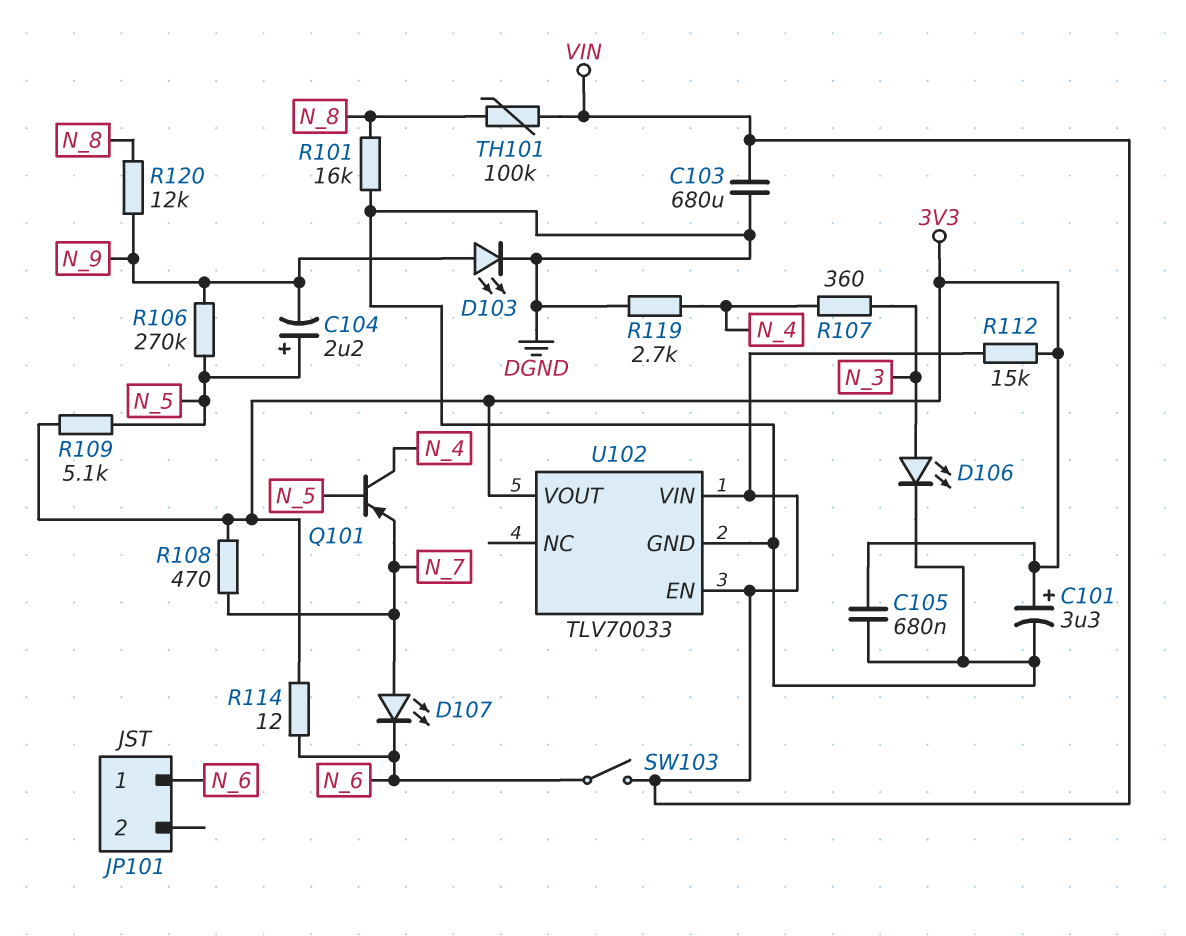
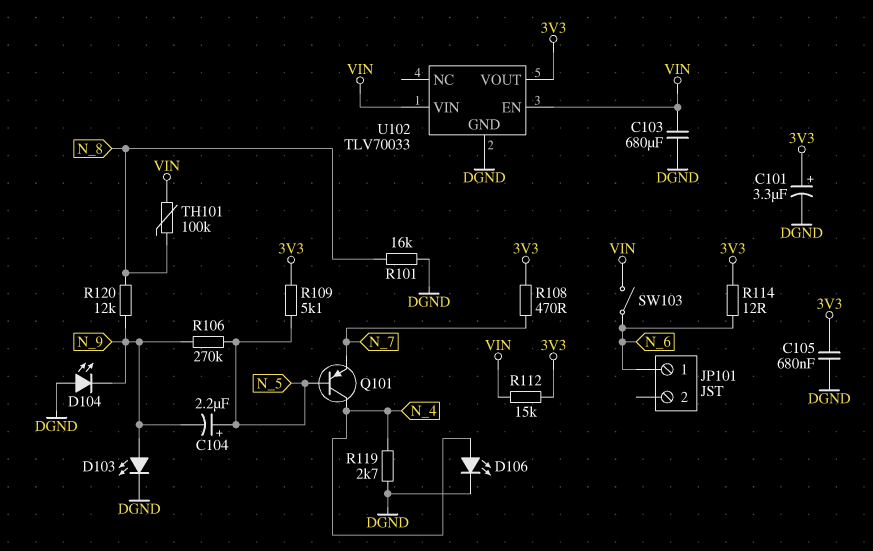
D104: none -> LED (A DGND, K N_9)
D106: LED (A N_3, K DGND) -> LED (A N_4, K DGND)
D107: LED (A N_7, K N_6) -> none
R107: 360 (N_3, N_4) -> none

